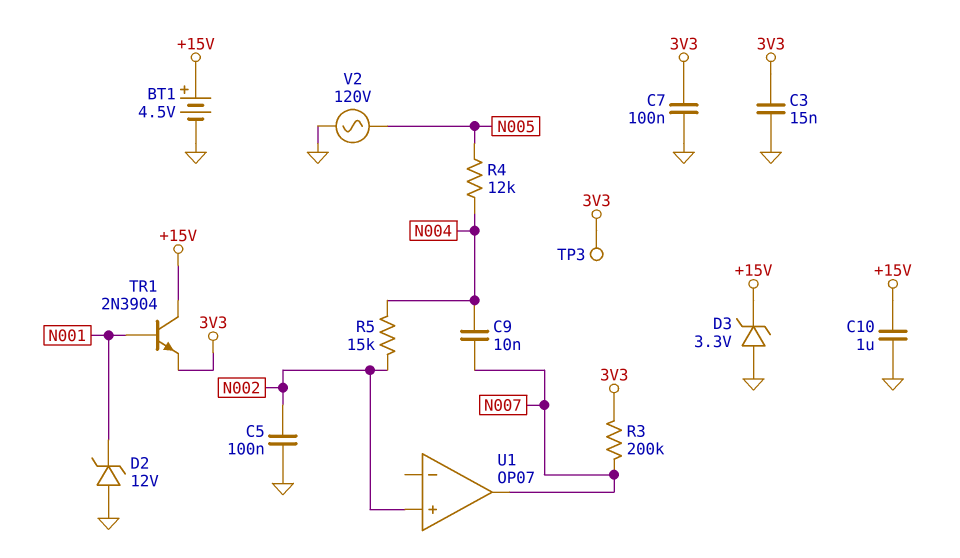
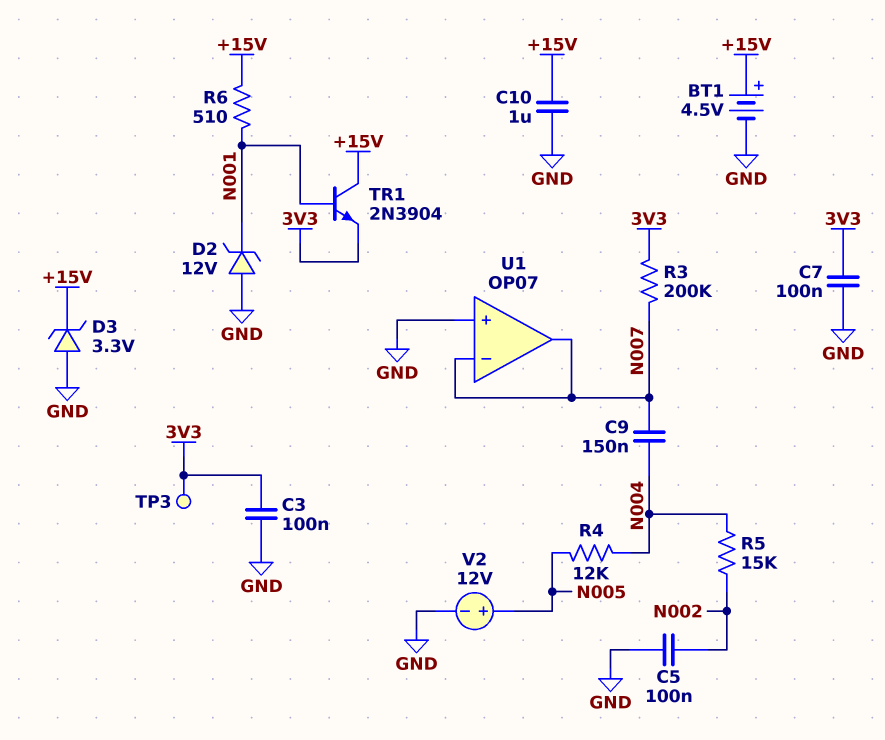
C3: 15nF (3V3, GND) -> 100nF (3V3, GND)
C9: 10nF (N004, N007) -> 150nF (N004, N007)
R6: none -> 510 (+15V, N001)
U1 pin in+: N002 -> GND
U1 pin in-: none -> N007
V2: AC 120V (GND, N005) -> 12V (plus N005, minus GND)

